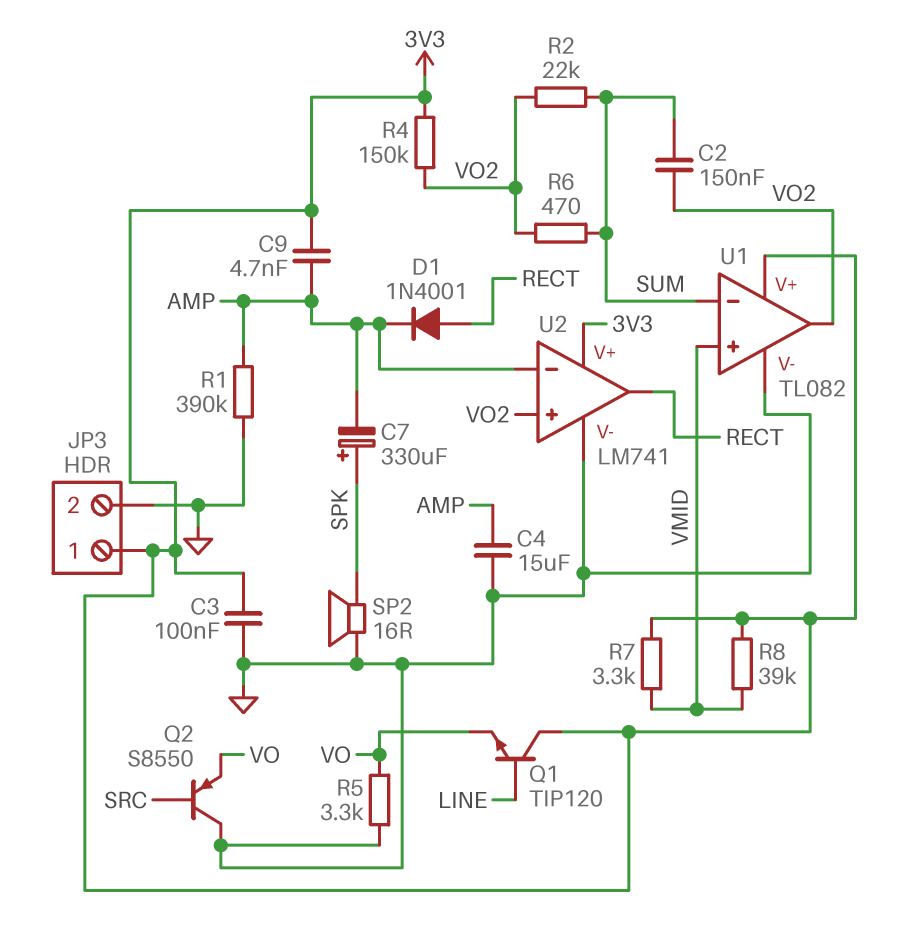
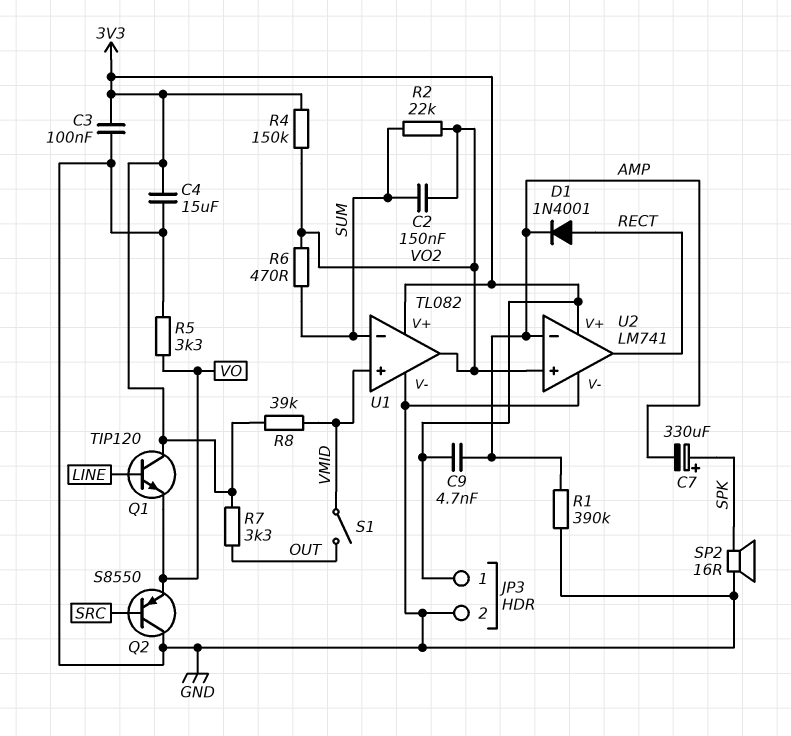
C4: 15uF (AMP, GND) -> 15uF (3V3, GND)
R7: 3.3k (3V3, VMID) -> 3.3k (3V3, OUT)
S1: none -> switch (OUT, VMID)

